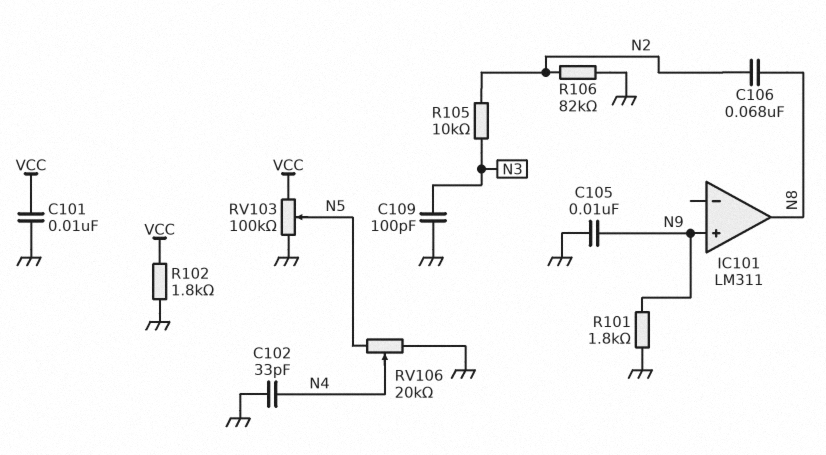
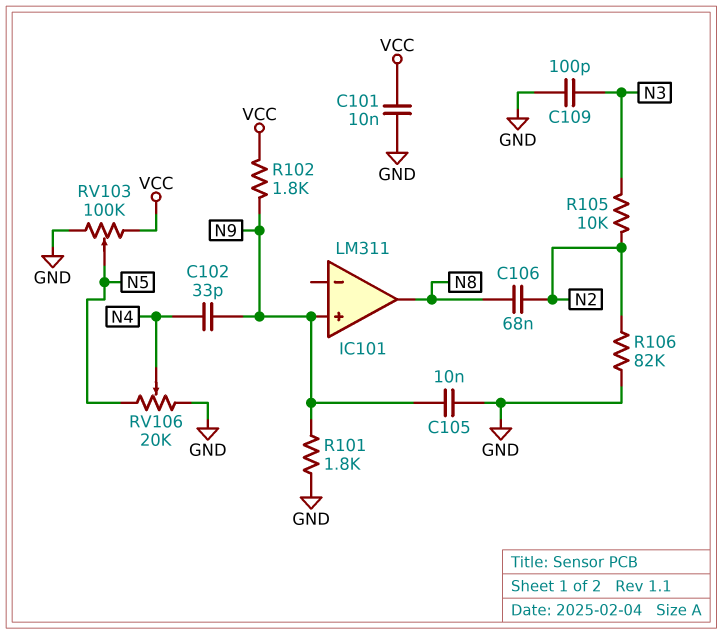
C102: 33pF (GND, N4) -> 33pF (N4, N9)
R102: 1.8k (GND, VCC) -> 1.8k (N9, VCC)

